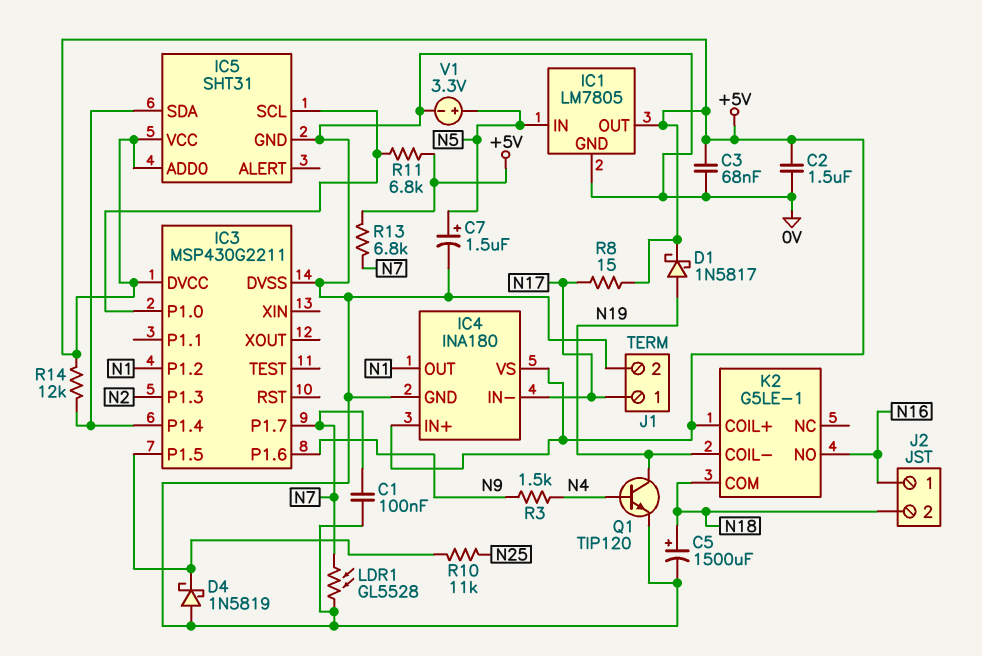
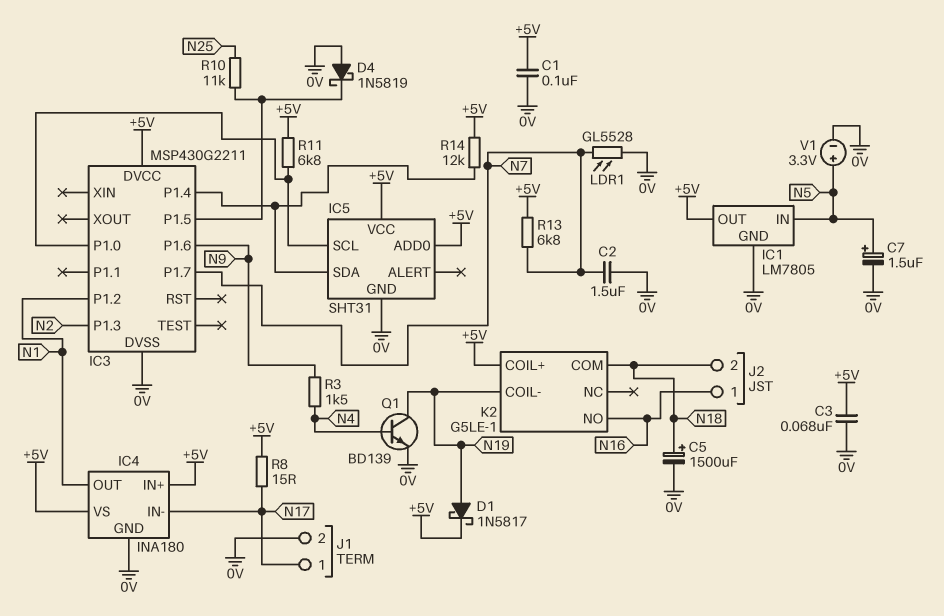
C1: 100nF (0V, N7) -> 100nF (+5V, 0V)
C2: 1.5uF (+5V, 0V) -> 1.5uF (0V, N7)
Q1: NPN TIP120 (B N4, C N19, E 0V) -> NPN BD139 (B N4, C N19, E 0V)

